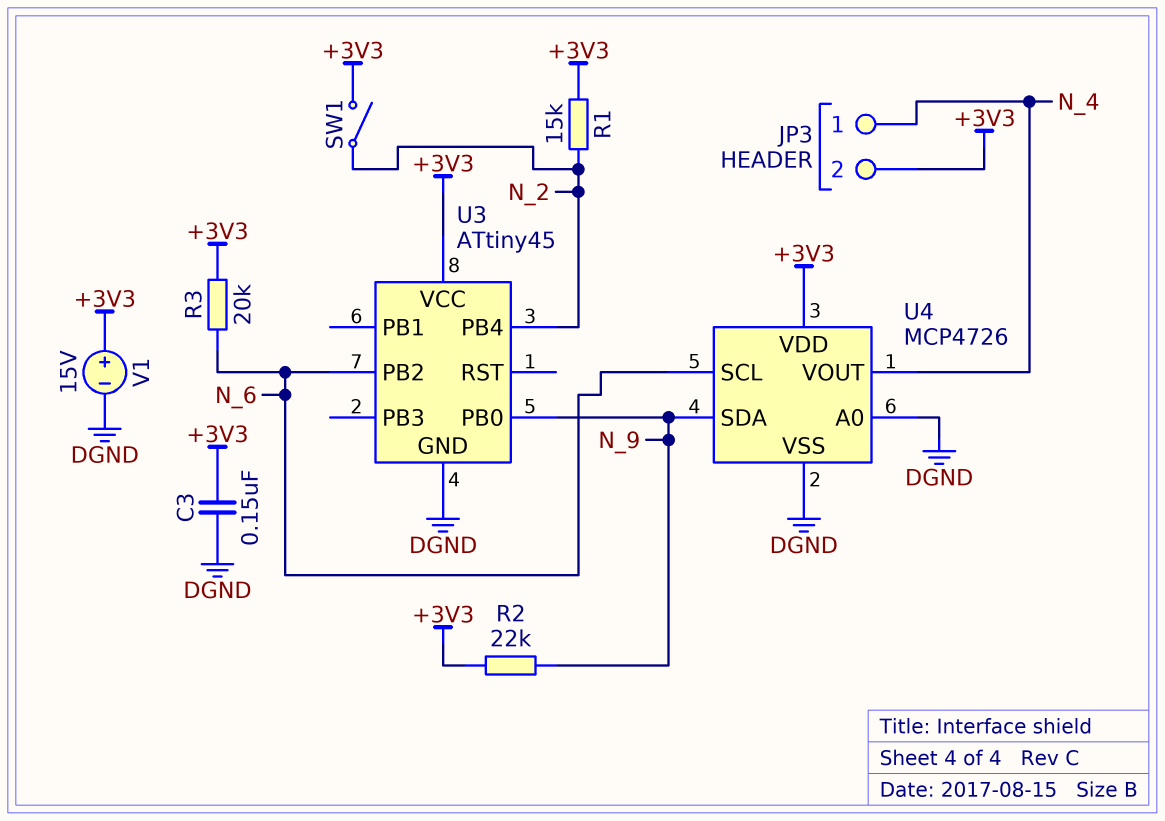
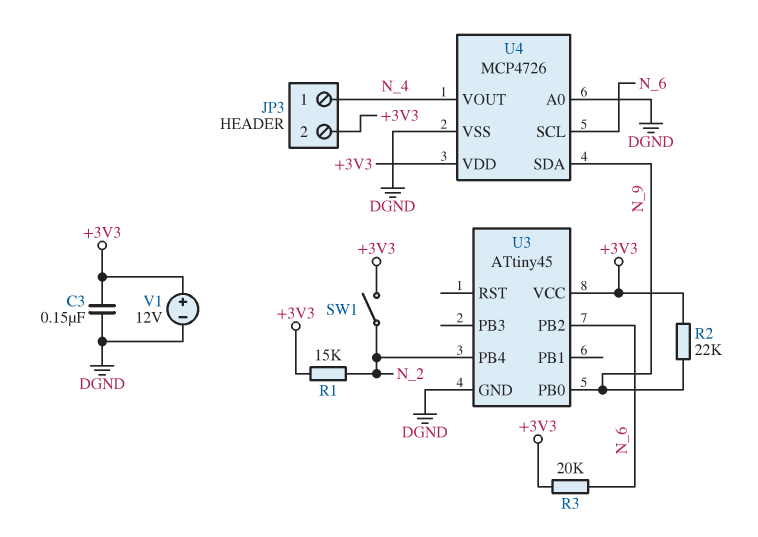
V1: 15V (plus +3V3, minus DGND) -> 12V (plus +3V3, minus DGND)

